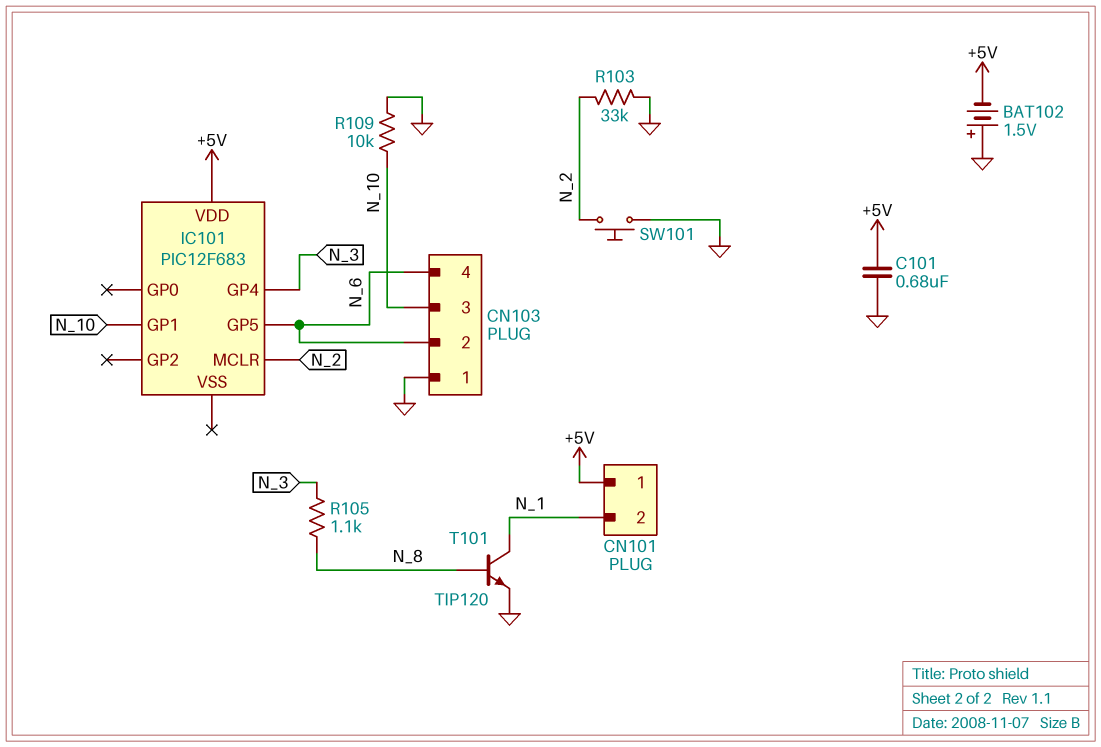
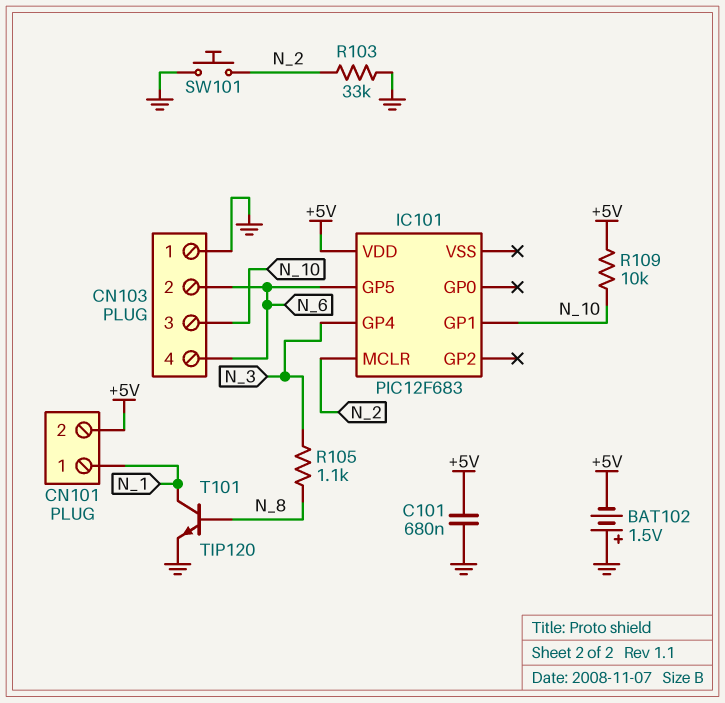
CN101 pin 1: +5V -> N_1
CN101 pin 2: N_1 -> +5V
R109: 10k (GND, N_10) -> 10k (+5V, N_10)

